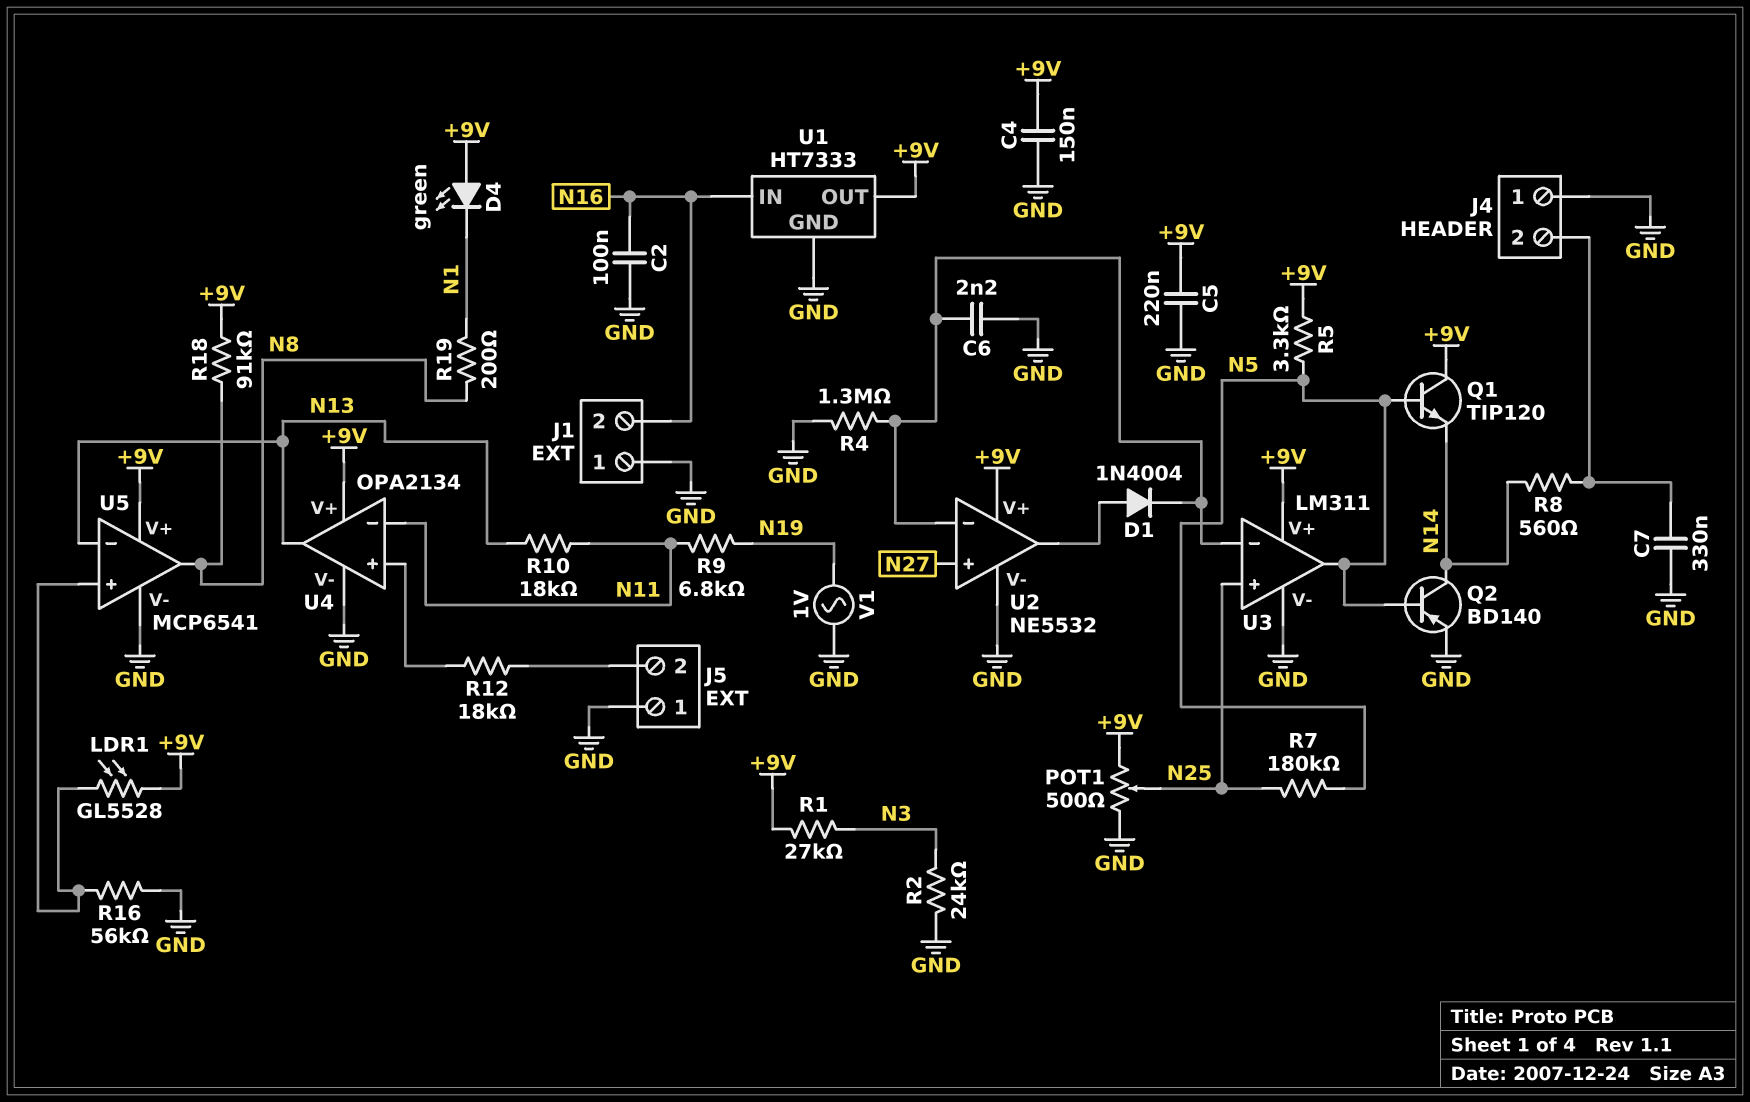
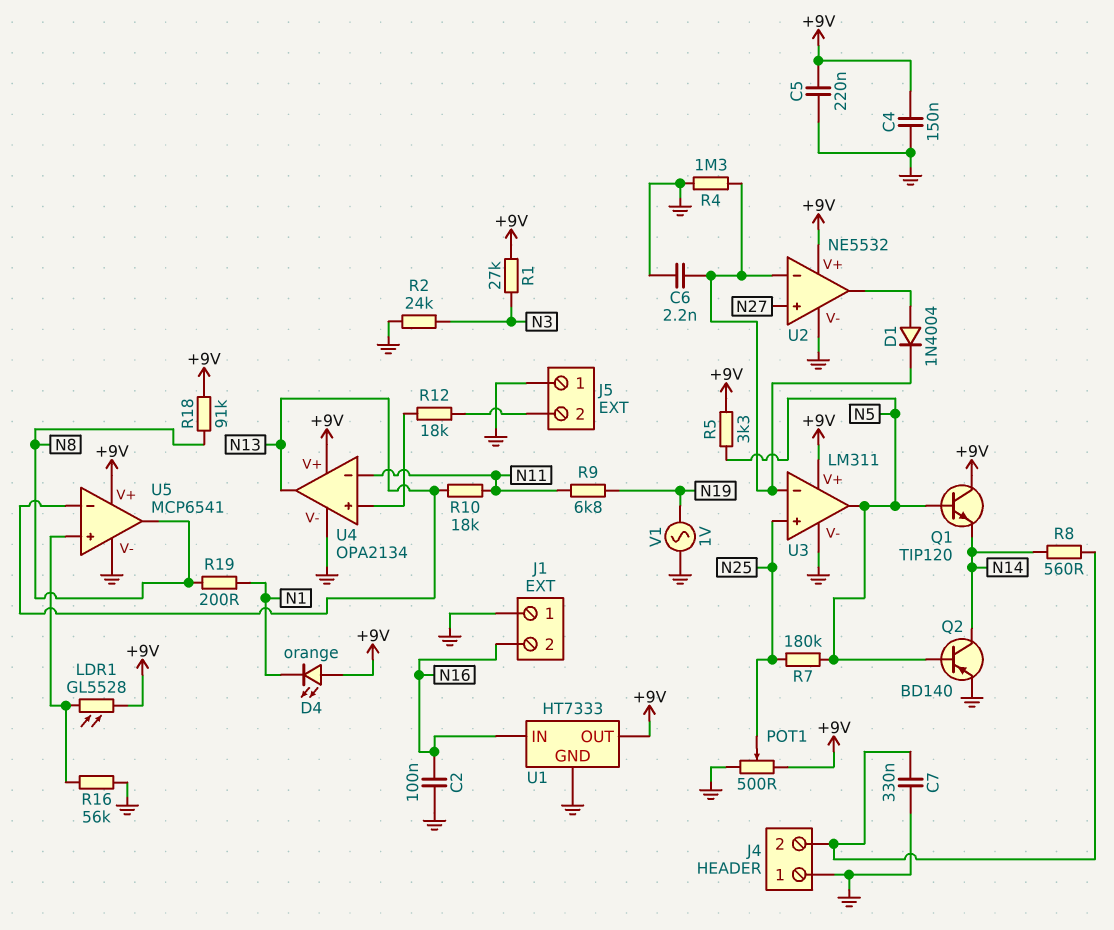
D4: LED green (A +9V, K N1) -> LED orange (A +9V, K N1)

